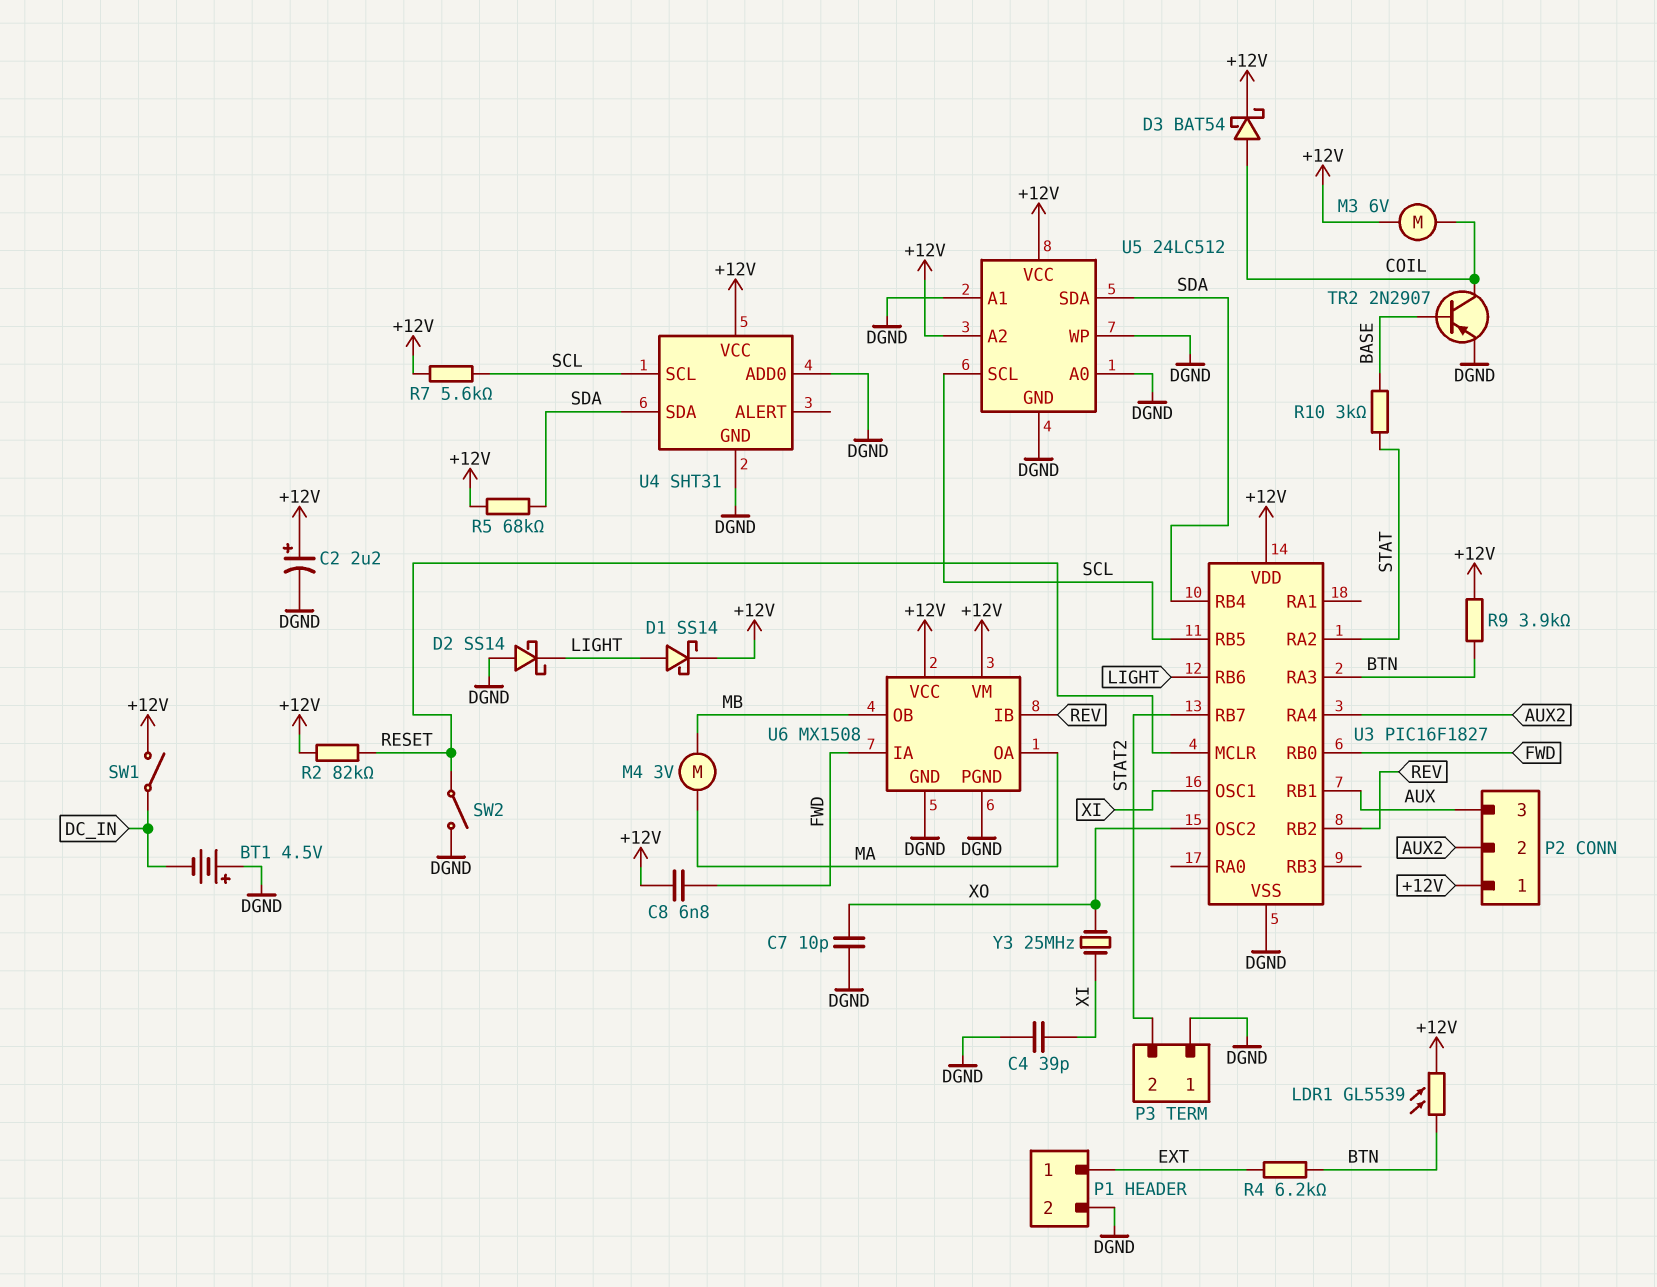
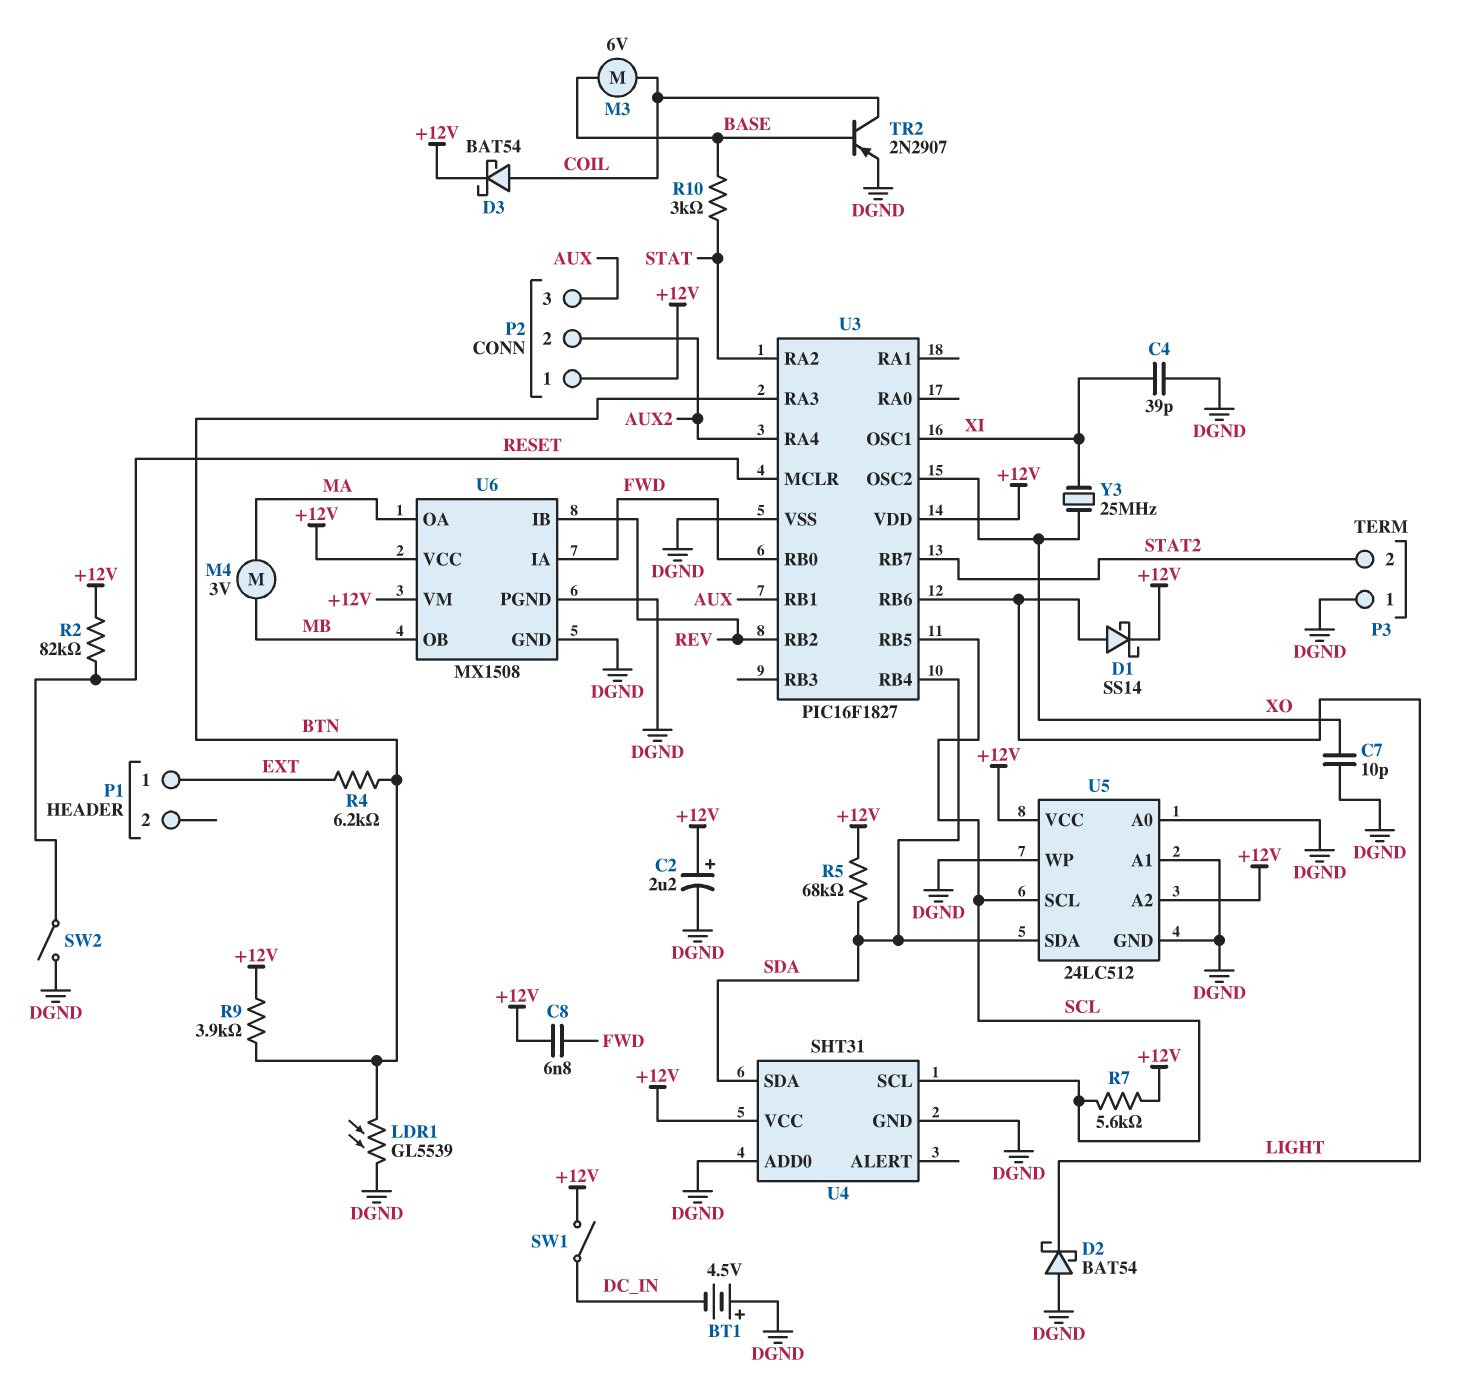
D2: schottky SS14 (A DGND, K LIGHT) -> schottky BAT54 (A DGND, K LIGHT)
LDR1: GL5539 (+12V, BTN) -> GL5539 (BTN, DGND)
M3: motor 6V (+12V, COIL) -> motor 6V (BASE, COIL)
P1 pin 2: DGND -> none

